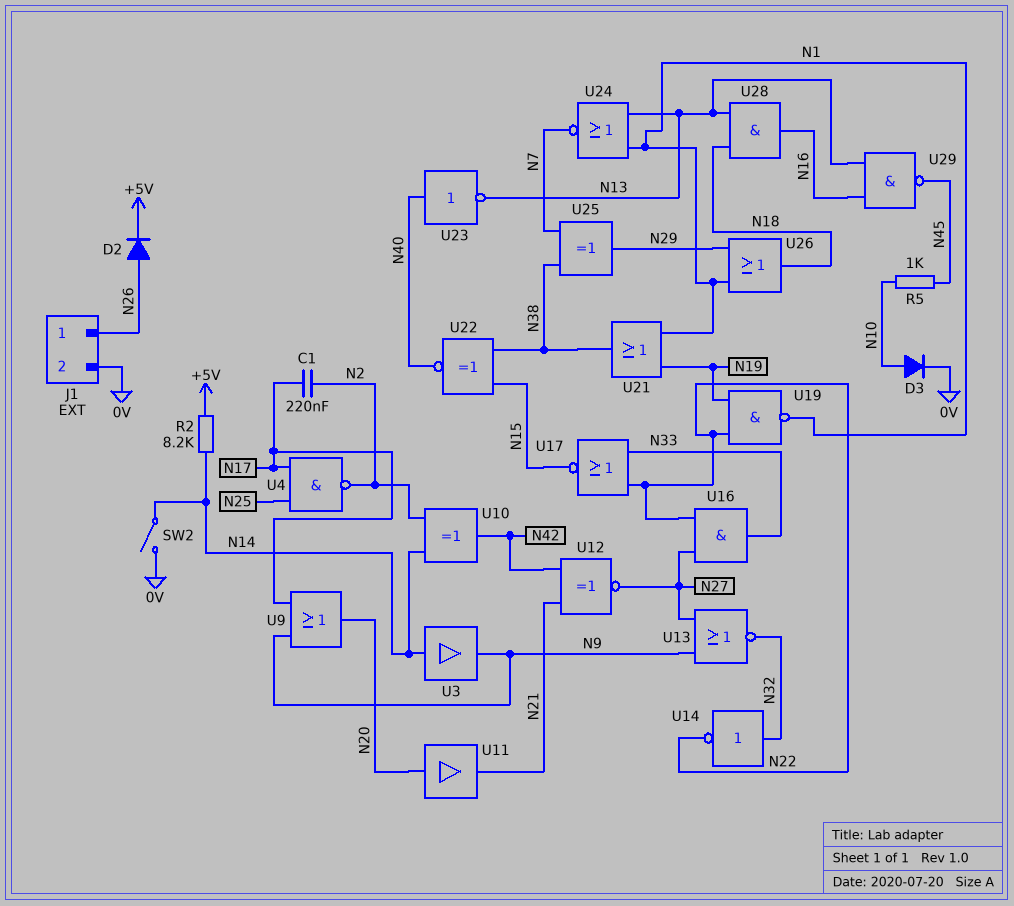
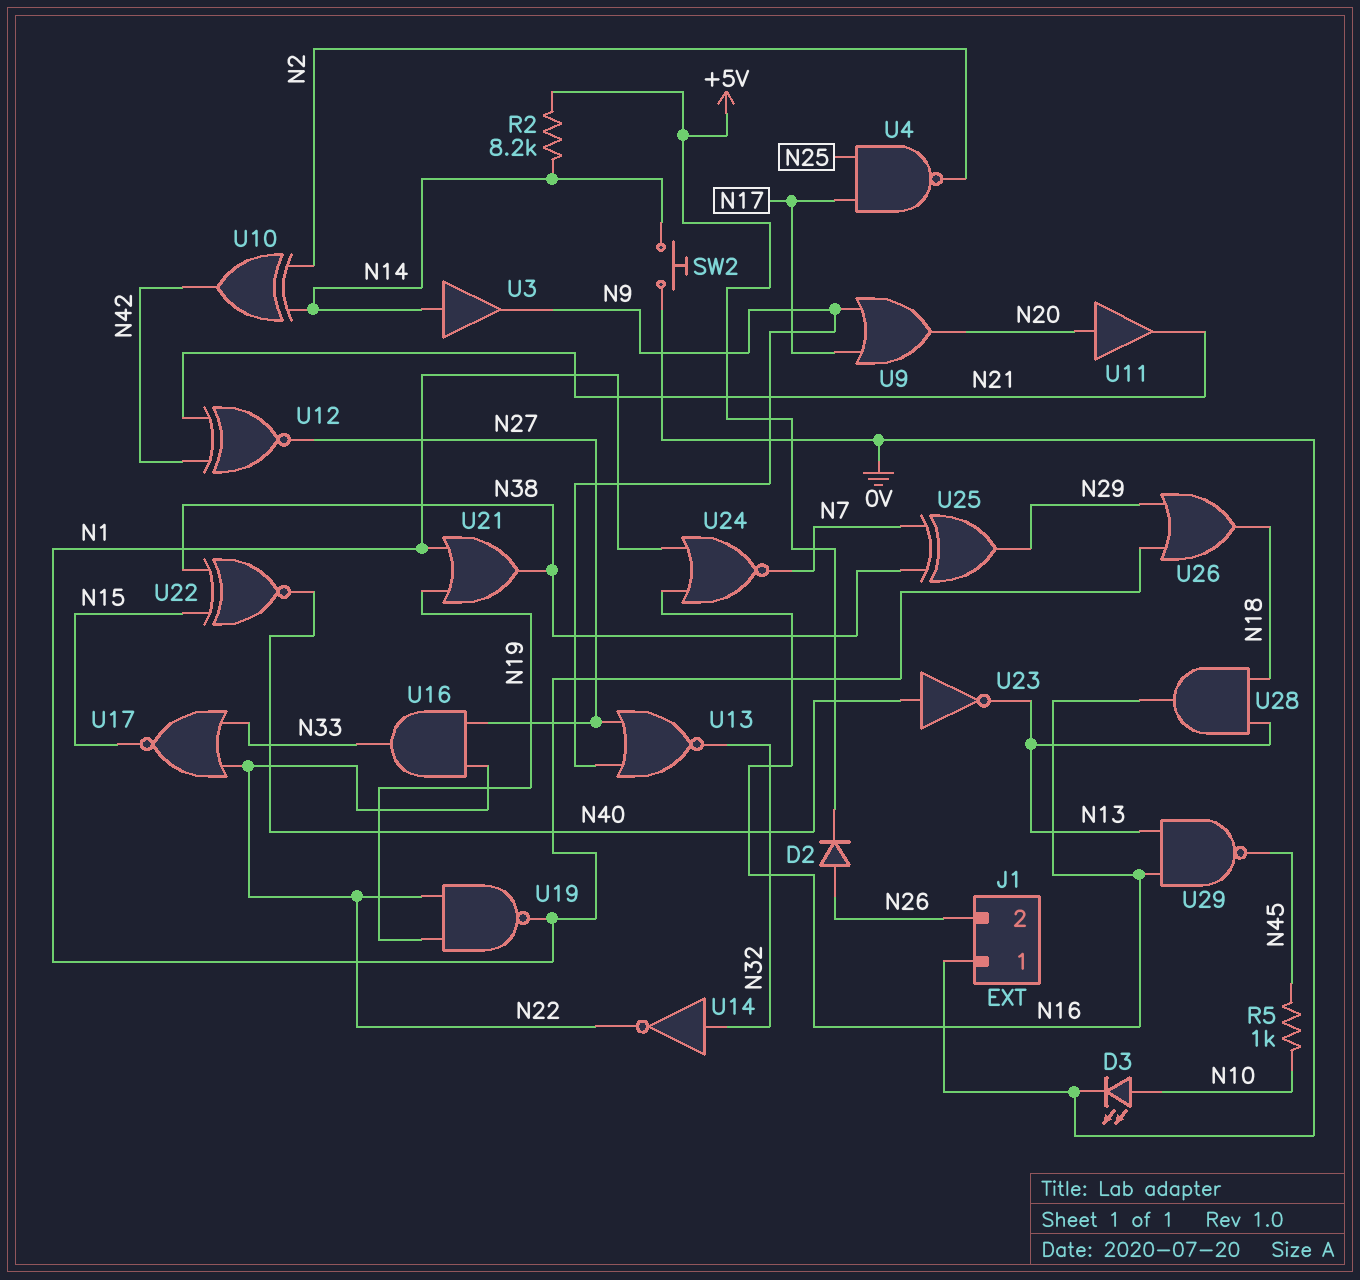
C1: 220nF (N2, N17) -> none
D3: diode (A N10, K 0V) -> LED (A N10, K 0V)
J1 pin 1: N26 -> 0V
J1 pin 2: 0V -> N26
SW2: switch (0V, N14) -> button (0V, N14)
U24: NOR (in N1, in N13, out N7) -> NOR (in N1, in N16, out N7)

